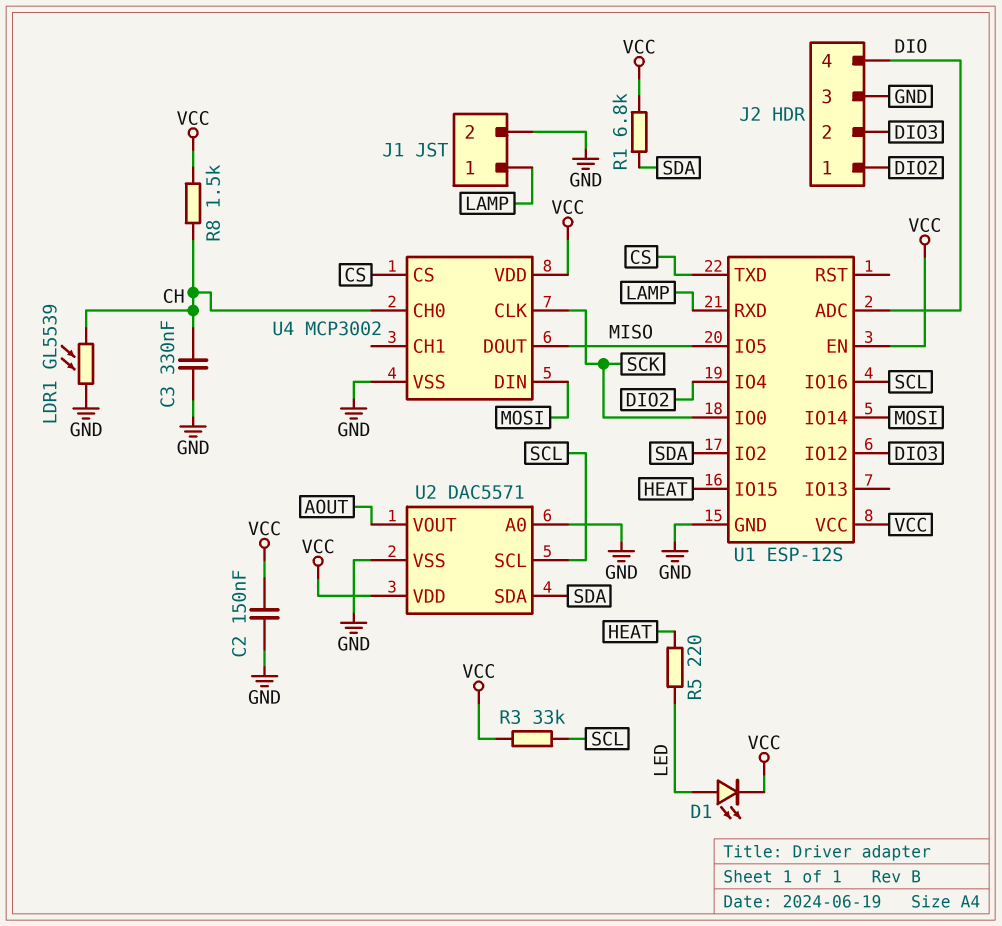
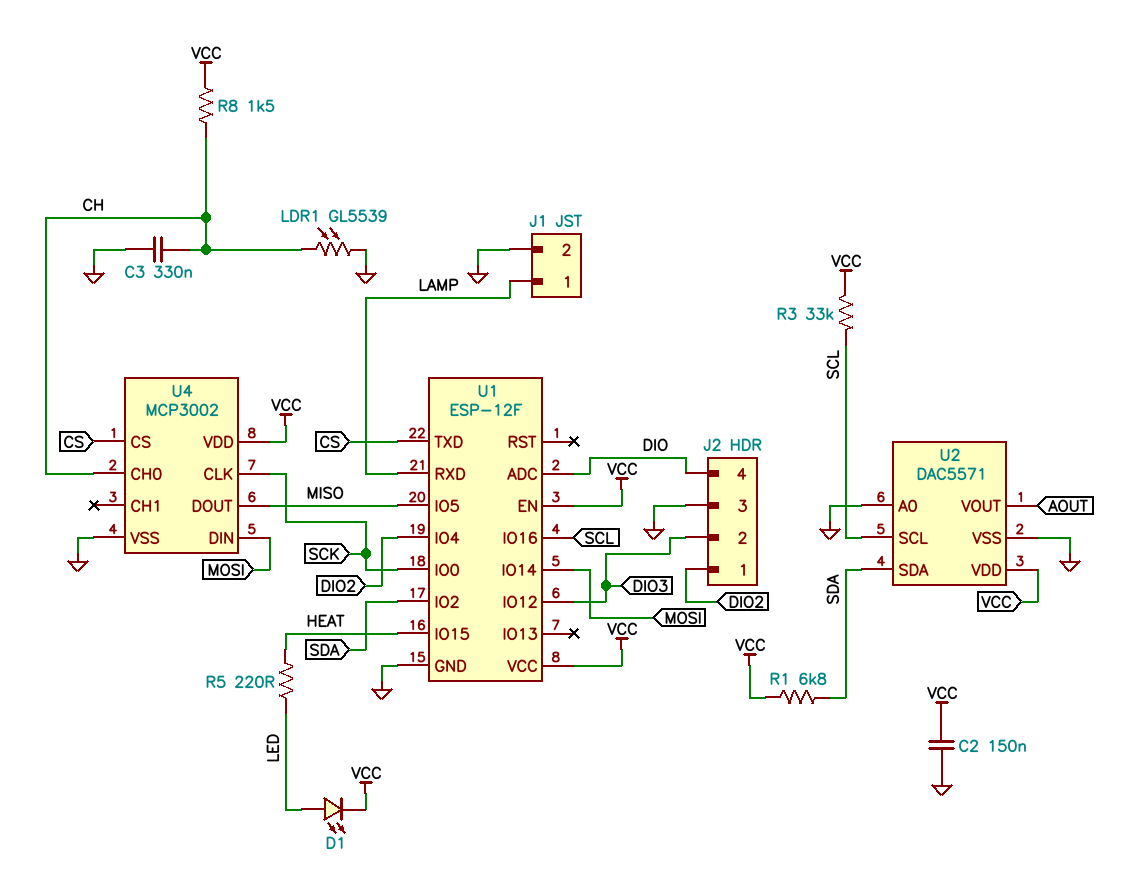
U1: ESP-12S -> ESP-12F

